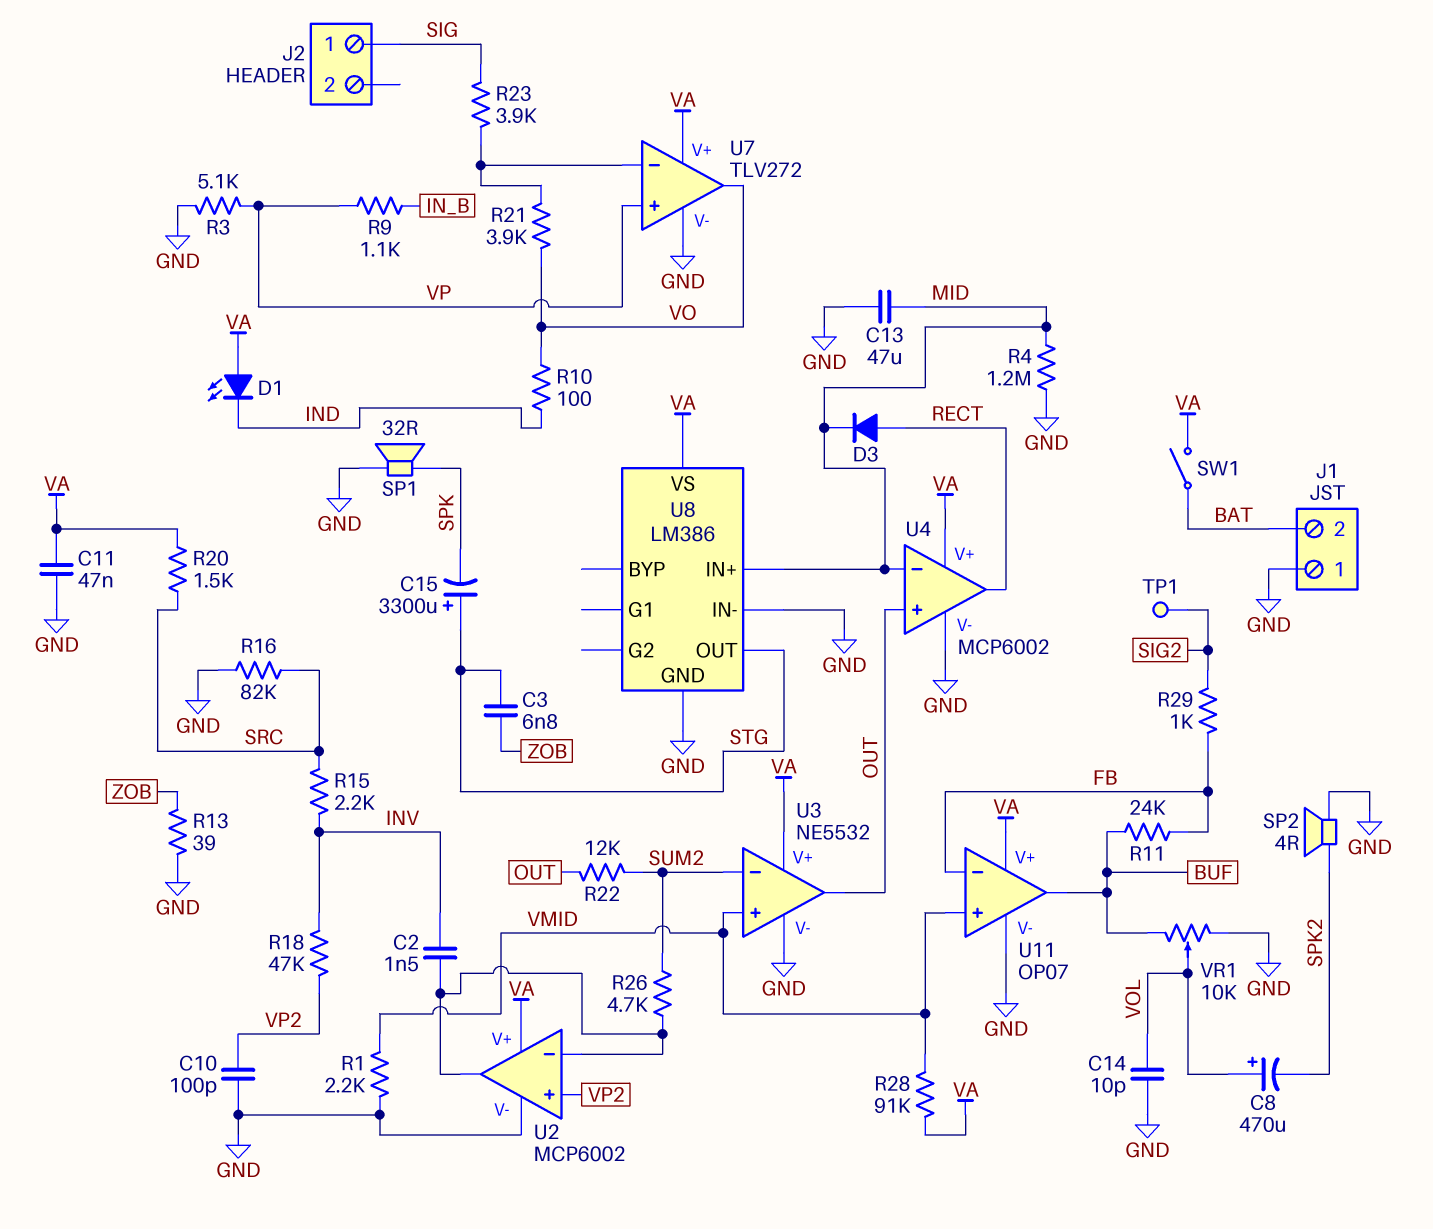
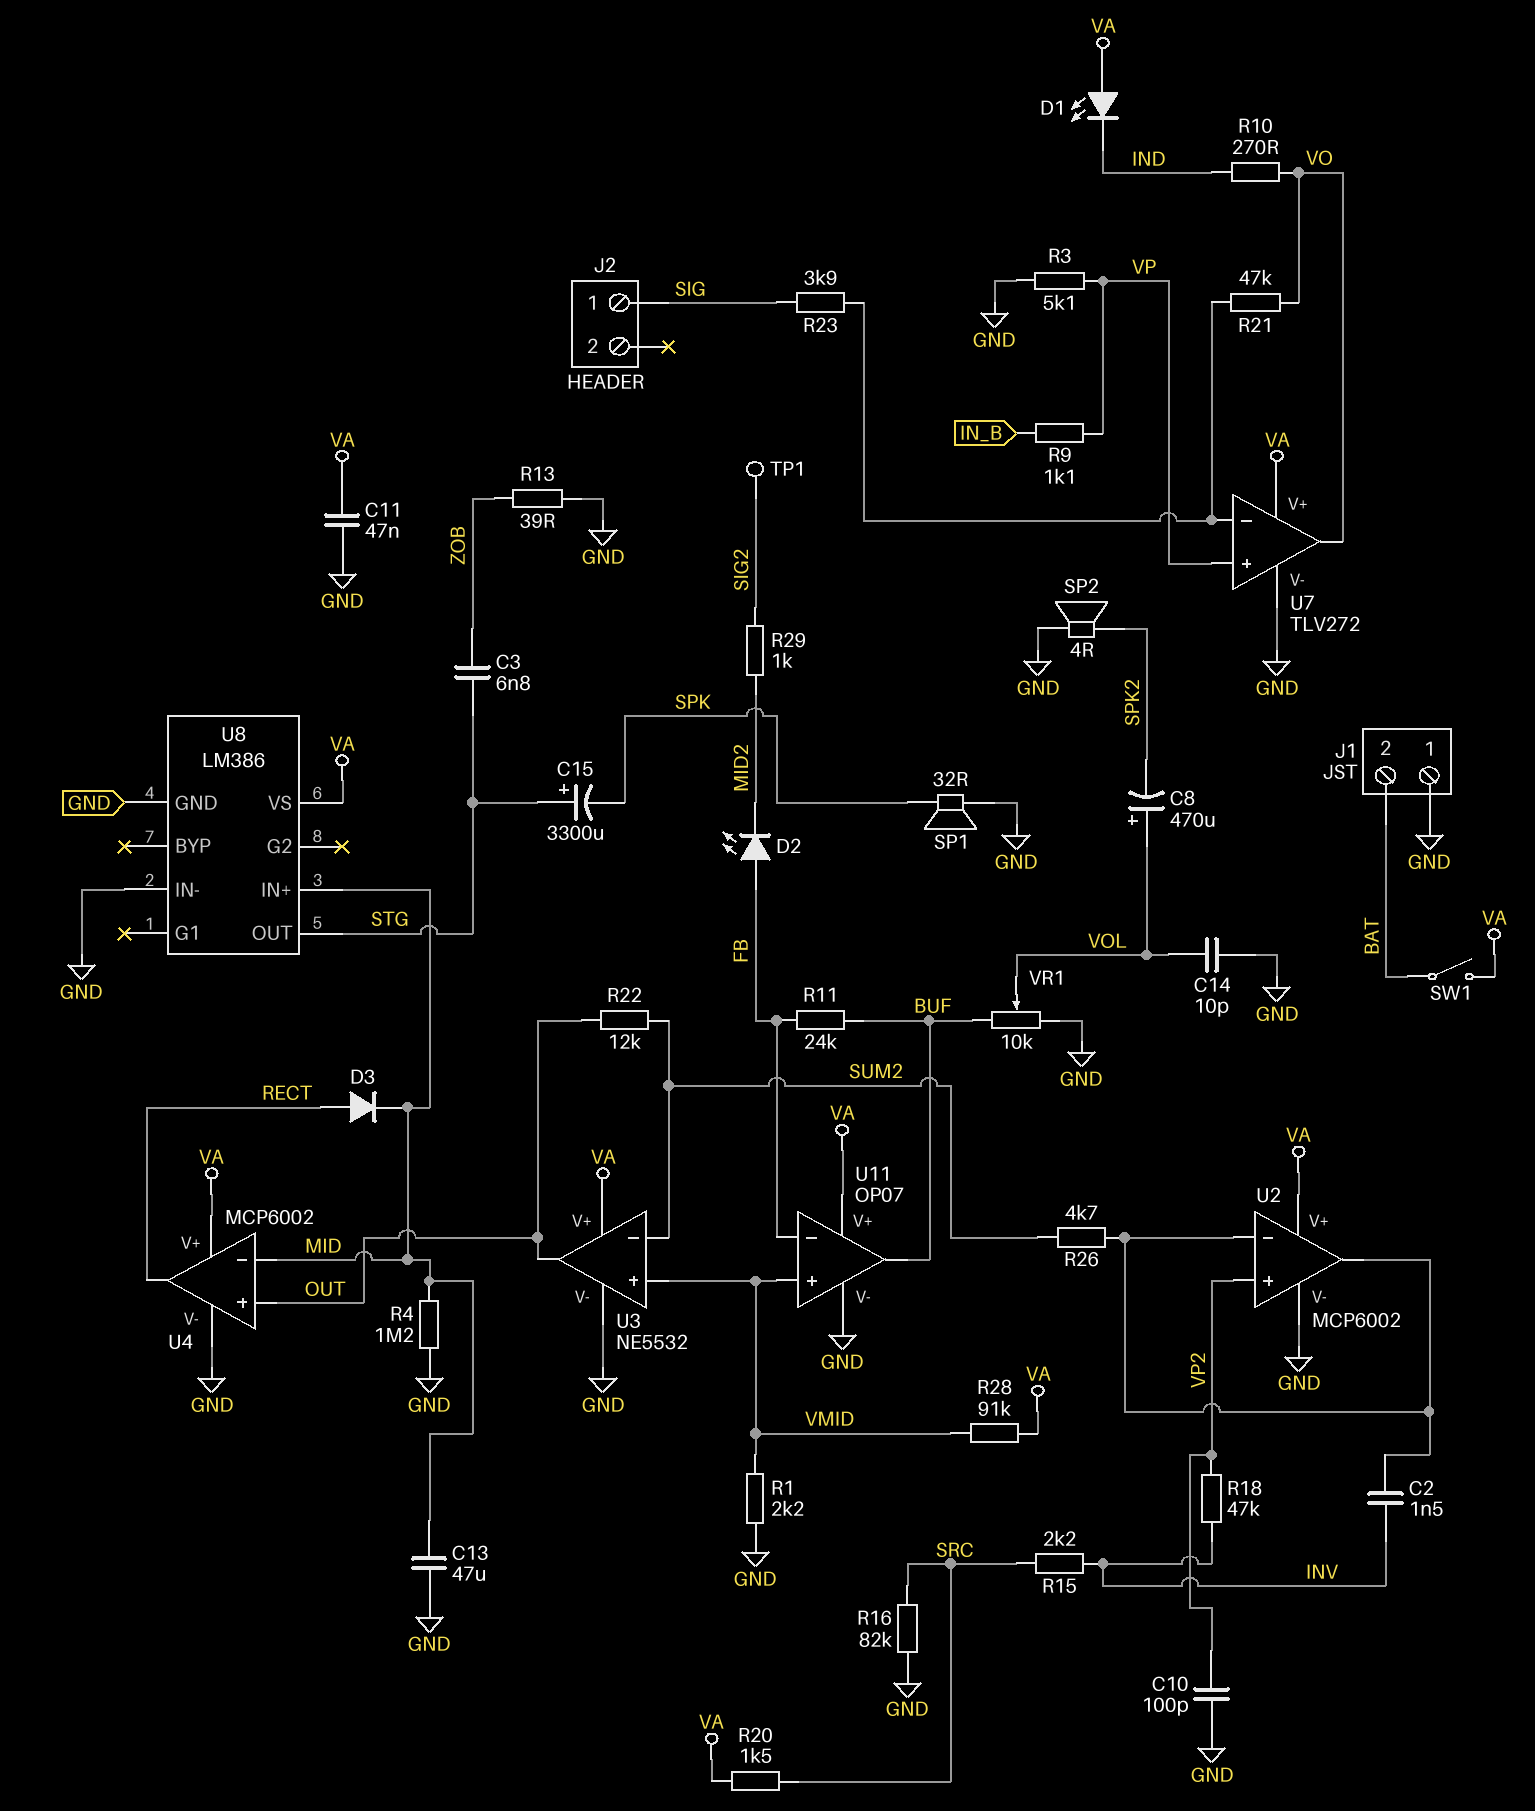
D2: none -> LED (A FB, K MID2)
R10: 100 (IND, VO) -> 270 (IND, VO)
R21: 3.9k (U7/in-, VO) -> 47k (U7/in-, VO)
R29: 1k (FB, SIG2) -> 1k (MID2, SIG2)

